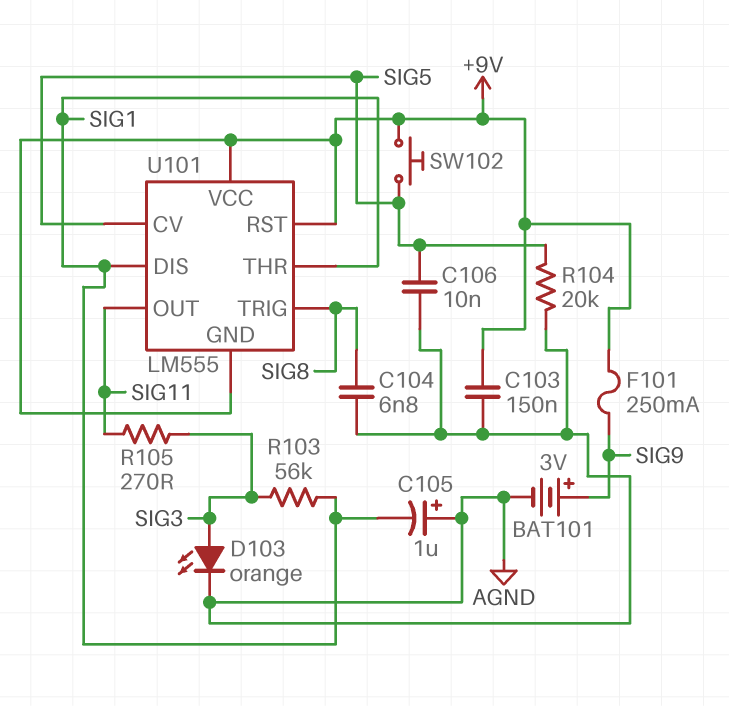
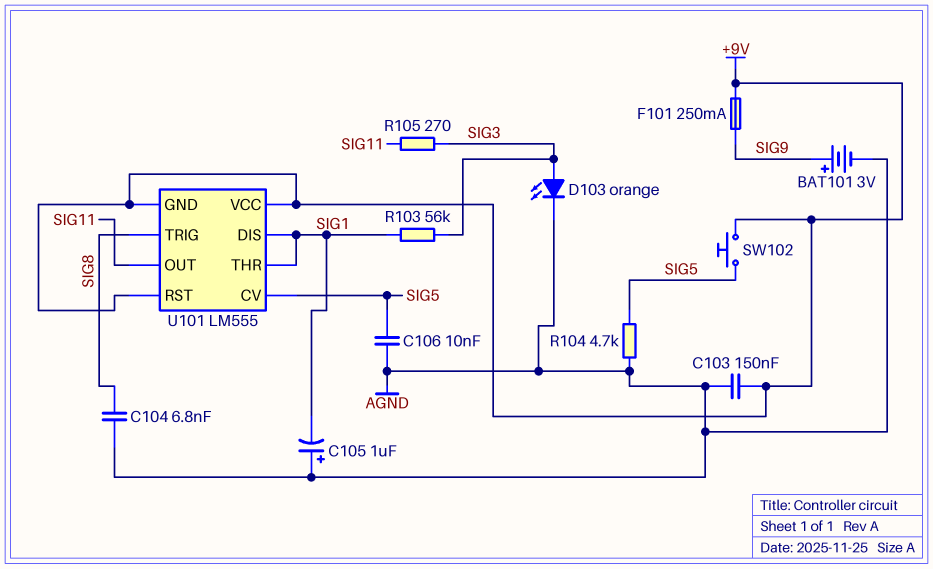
R104: 20k (AGND, SIG5) -> 4.7k (AGND, SIG5)

